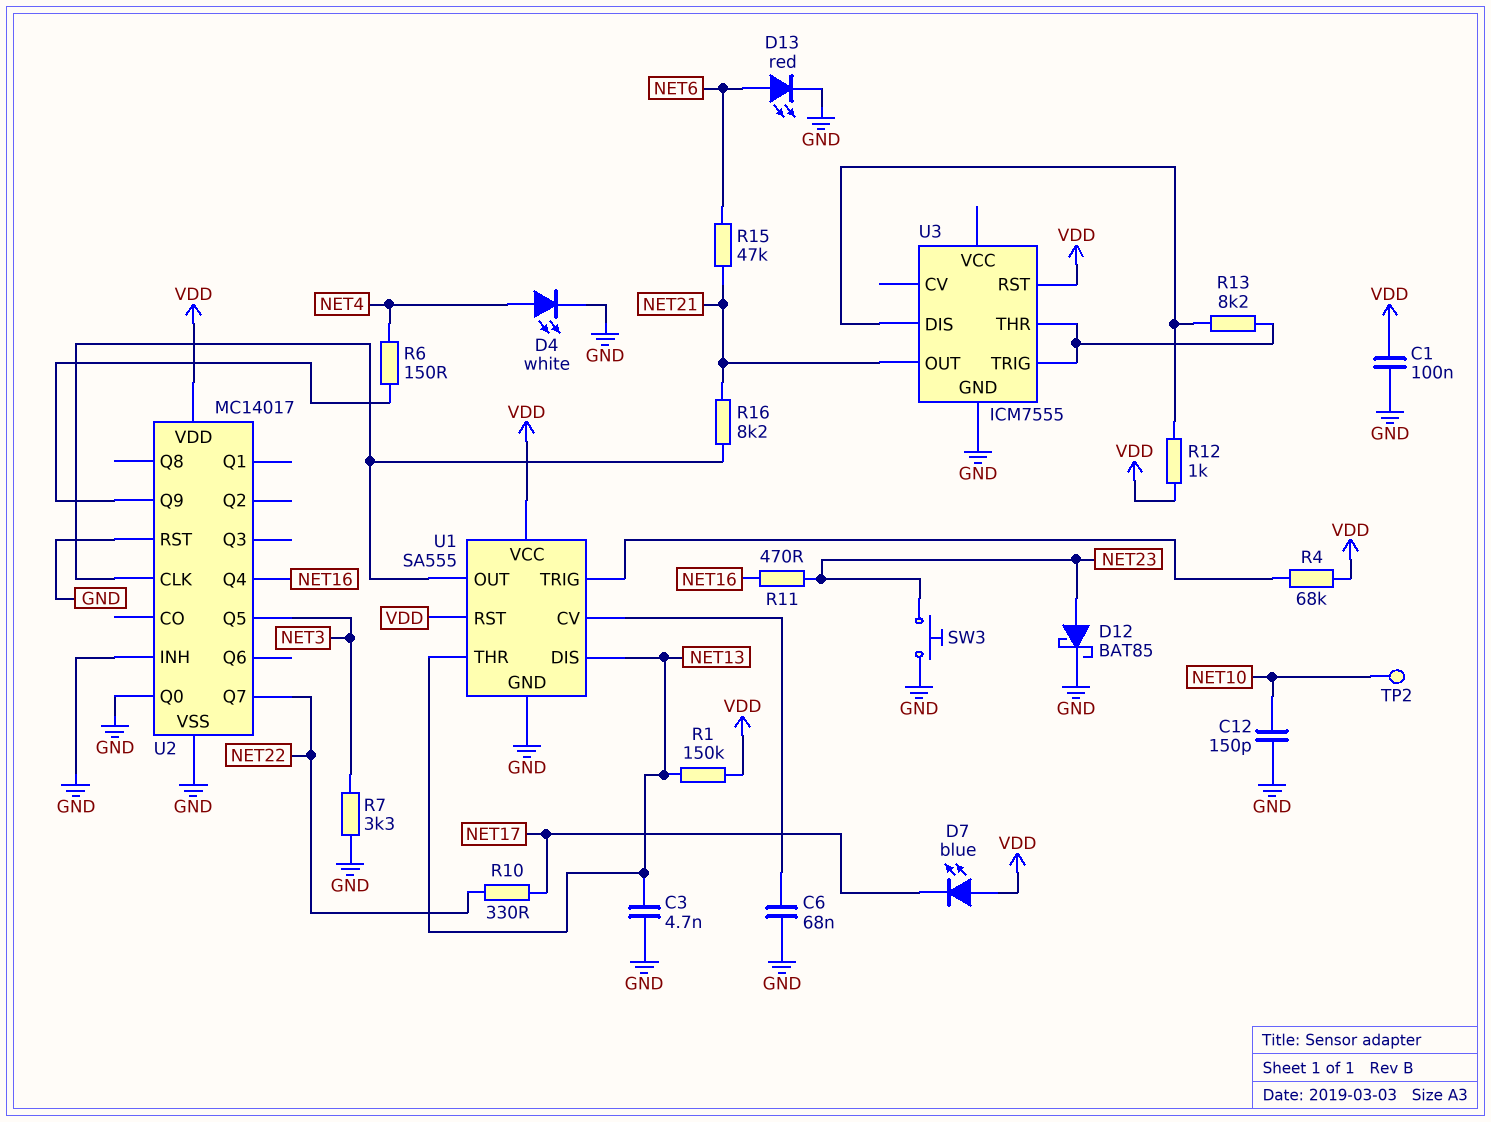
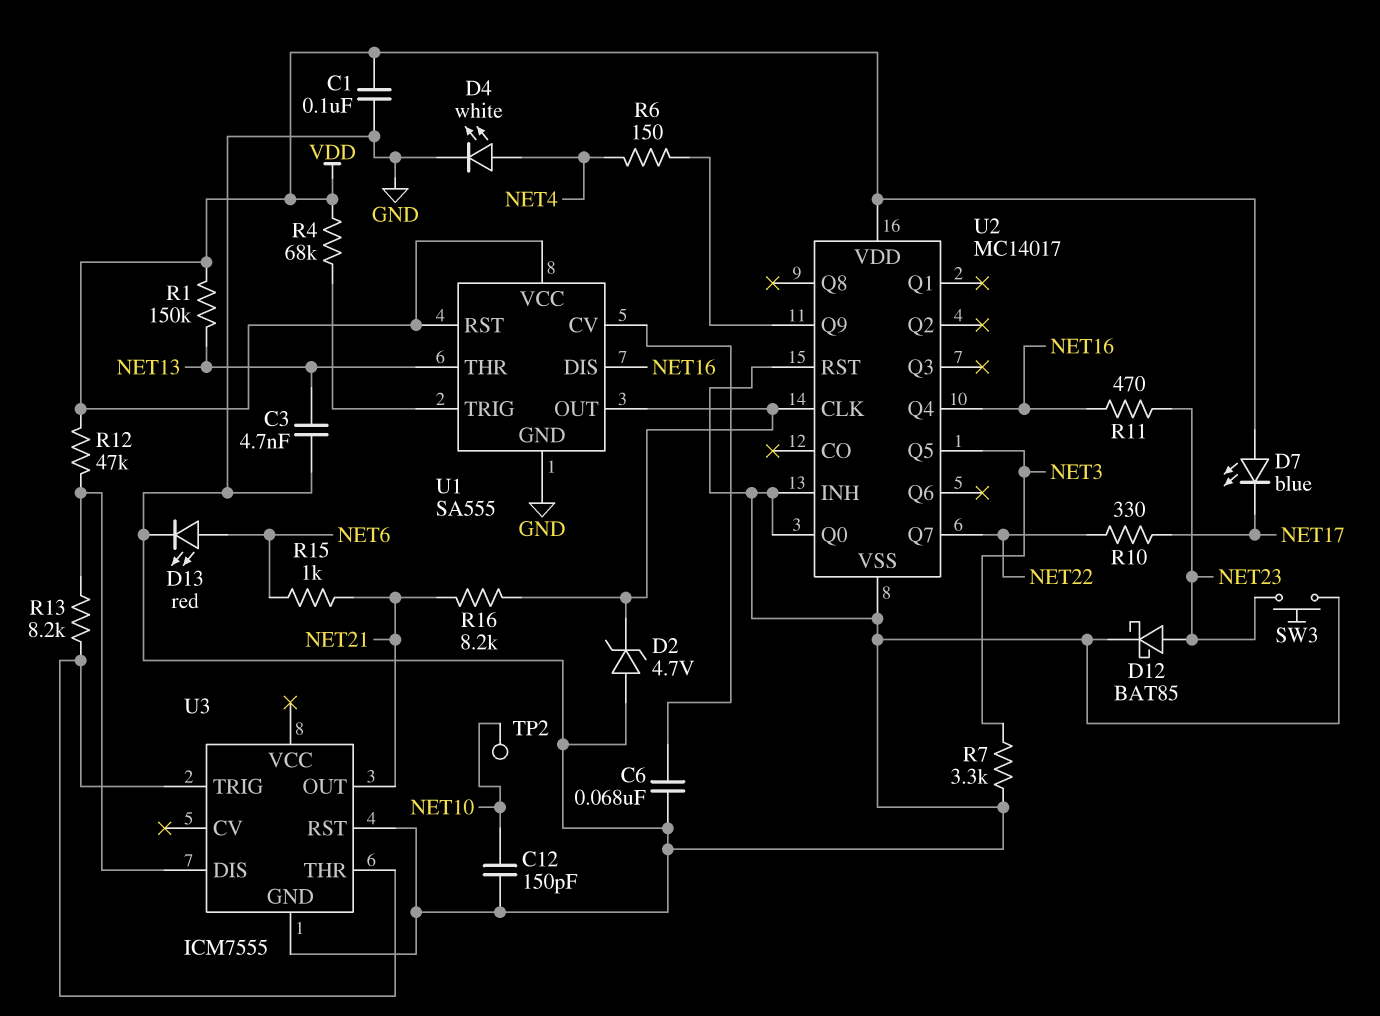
D2: none -> zener 4.7V (A GND, K U1/OUT)
R12: 1k (U3/DIS, VDD) -> 47k (U3/DIS, VDD)
R15: 47k (NET6, NET21) -> 1k (NET6, NET21)
U1 pin DIS: NET13 -> NET16
U3 pin RST: VDD -> GND

